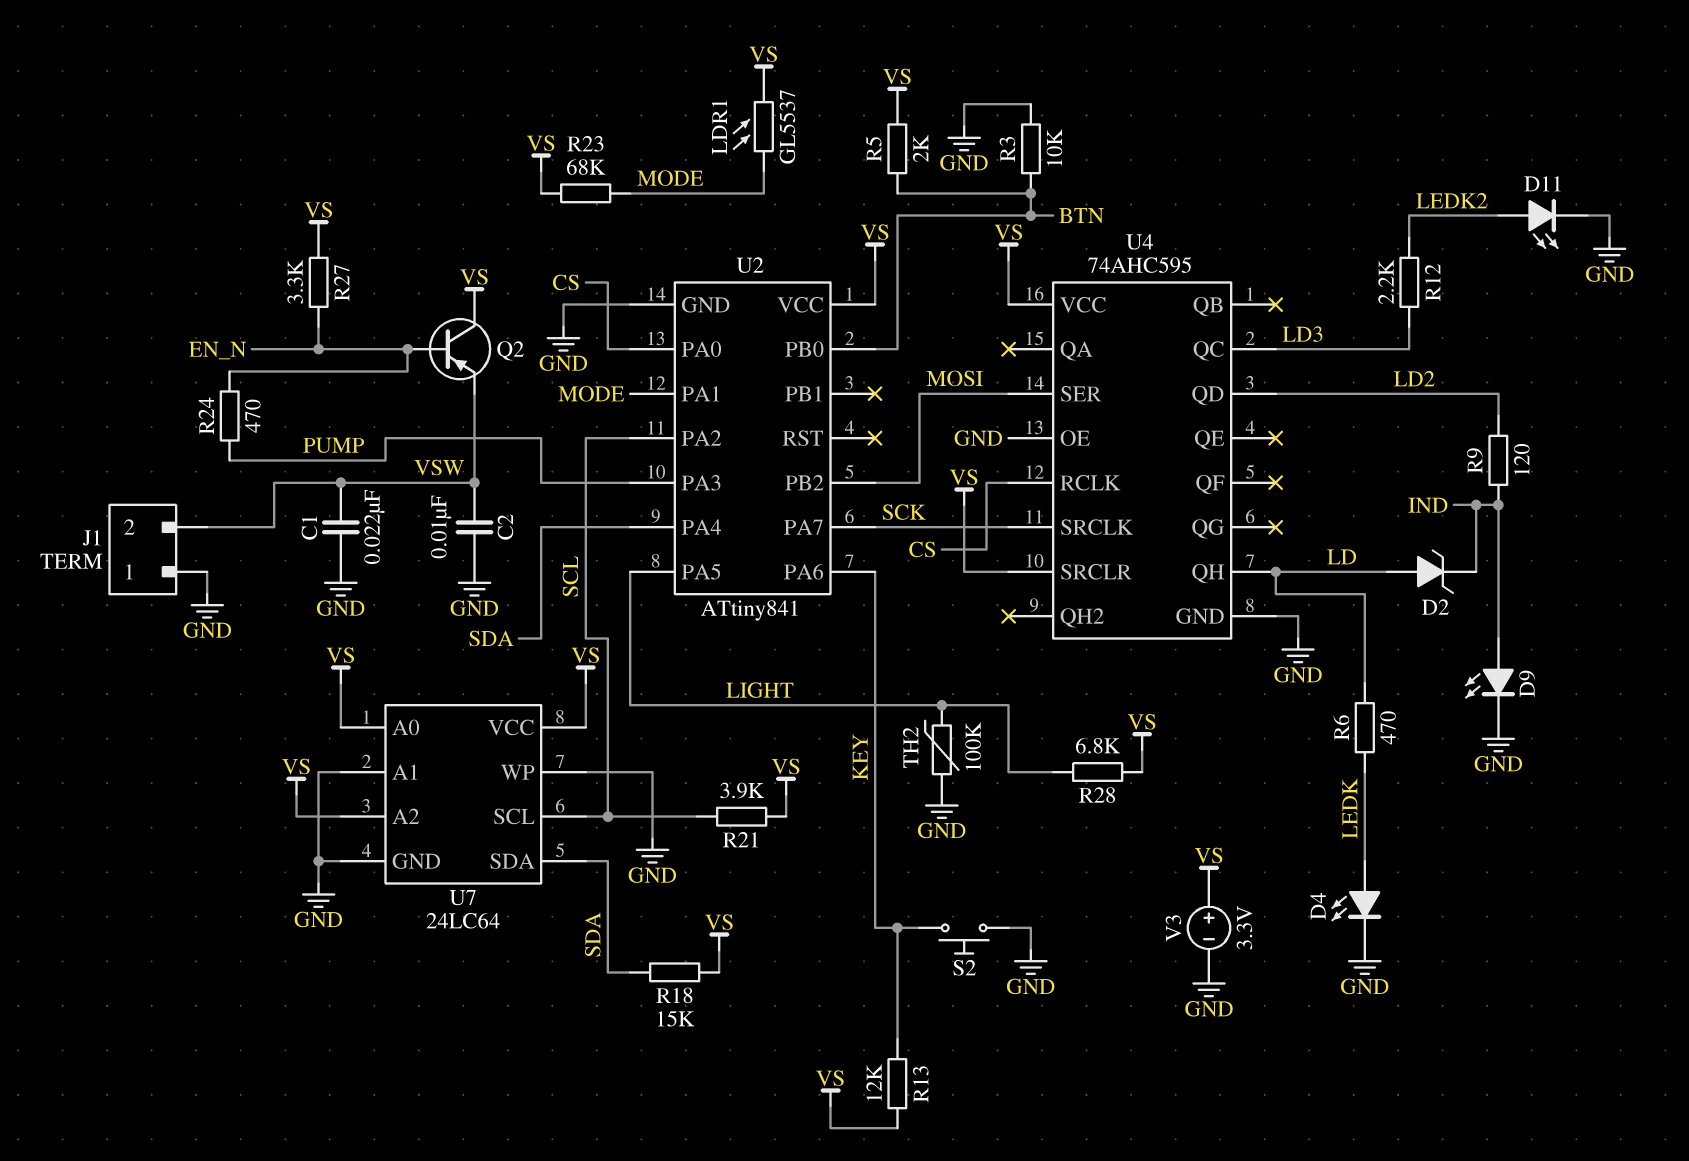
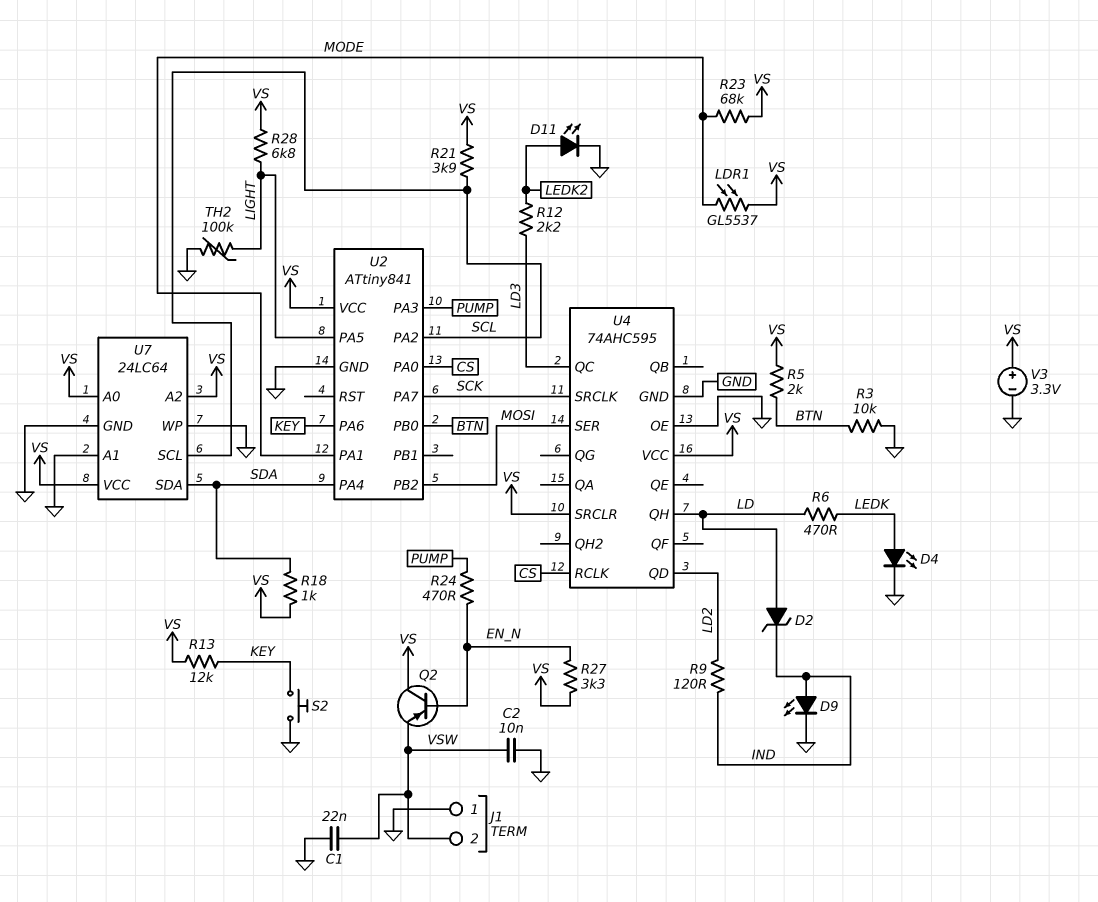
R18: 15k (SDA, VS) -> 1k (SDA, VS)

